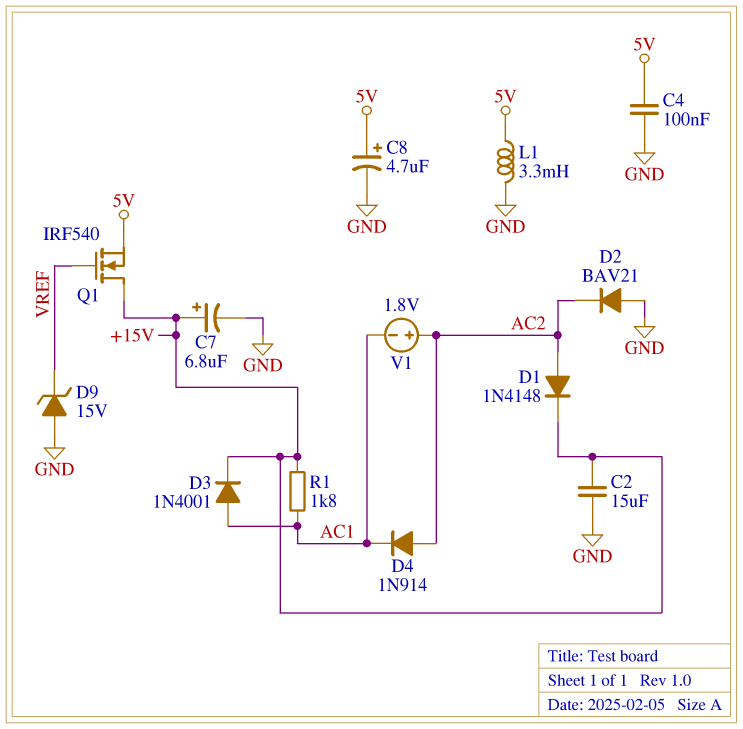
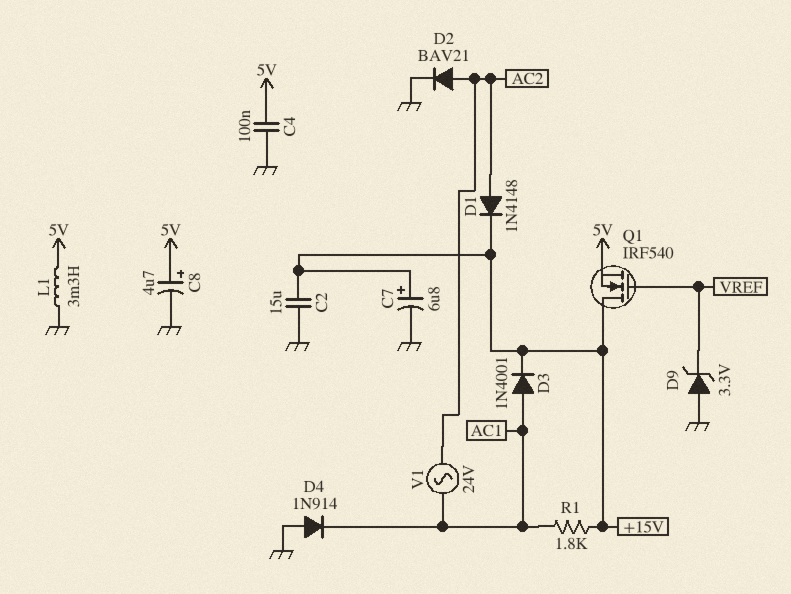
D2: diode BAV21 (A GND, K AC2) -> diode BAV21 (A AC2, K GND)
D4: diode 1N914 (A AC2, K AC1) -> diode 1N914 (A GND, K AC1)
D9: zener 15V (A GND, K VREF) -> zener 3.3V (A GND, K VREF)
V1: 1.8V (plus AC2, minus AC1) -> AC 24V (AC1, AC2)

